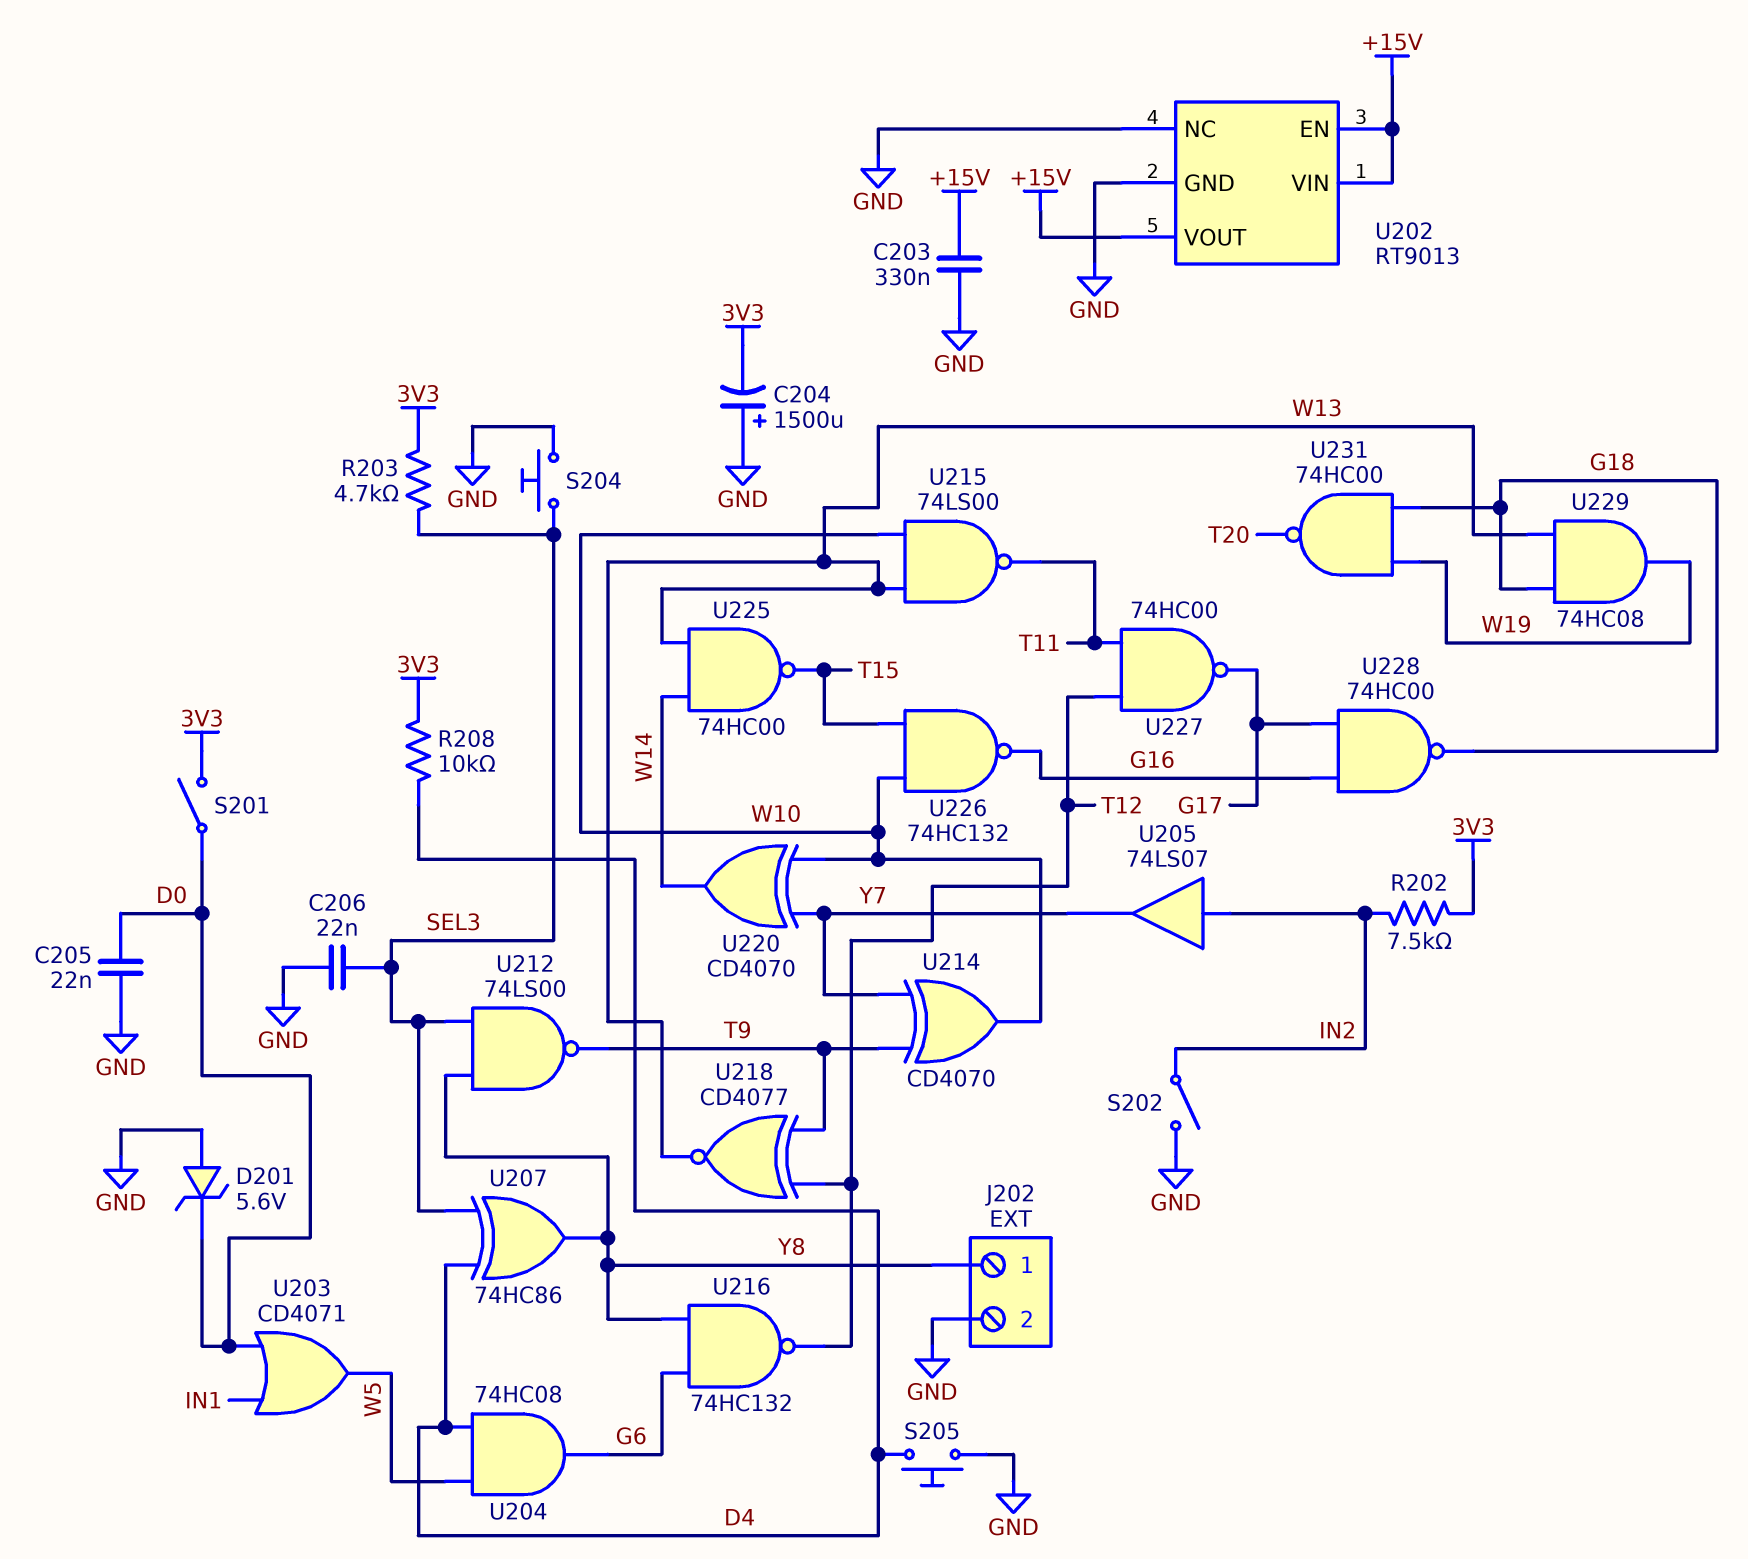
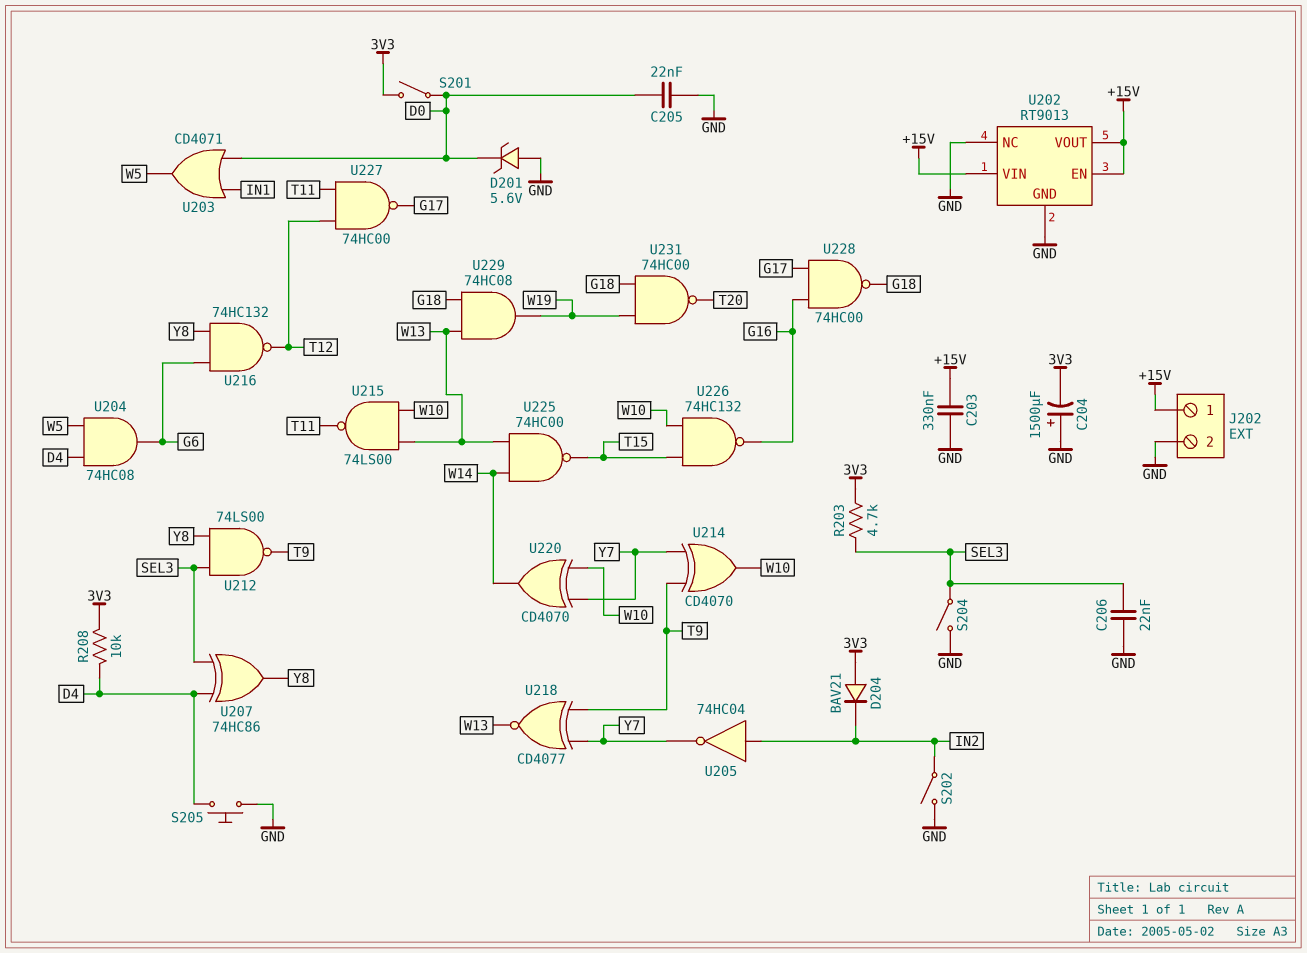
D204: none -> diode BAV21 (A 3V3, K IN2)
J202 pin 1: Y8 -> +15V
R202: 7.5k (3V3, IN2) -> none
S204: button (GND, SEL3) -> switch (GND, SEL3)
U205: buffer 74LS07 (in IN2, out Y7) -> NOT 74HC04 (in IN2, out Y7)
U218: XNOR CD4077 (in T9, in T12, out W13) -> XNOR CD4077 (in T9, in Y7, out W13)

